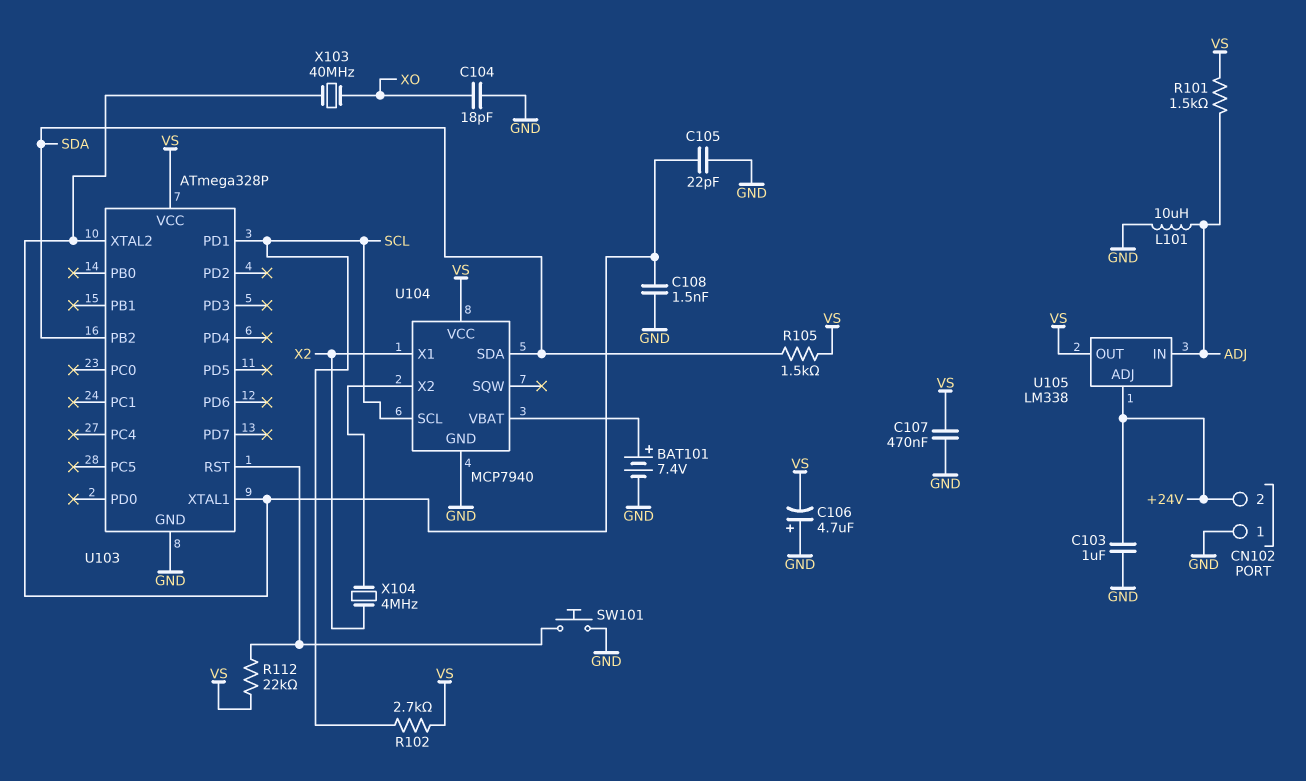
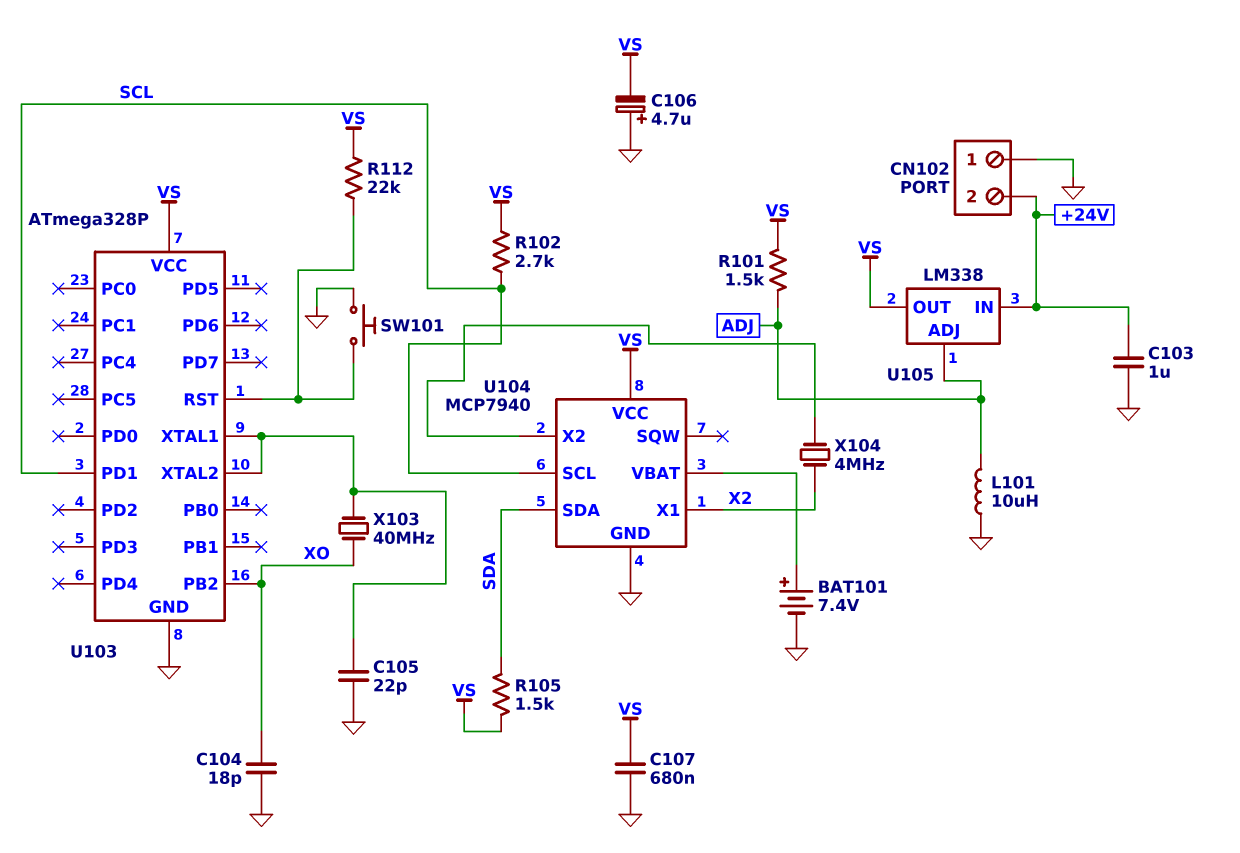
C107: 470nF (GND, VS) -> 680nF (GND, VS)
C108: 1.5nF (GND, U103/XTAL1) -> none
U103 pin PB2: SDA -> XO
U105 pin ADJ: +24V -> ADJ
U105 pin IN: ADJ -> +24V

